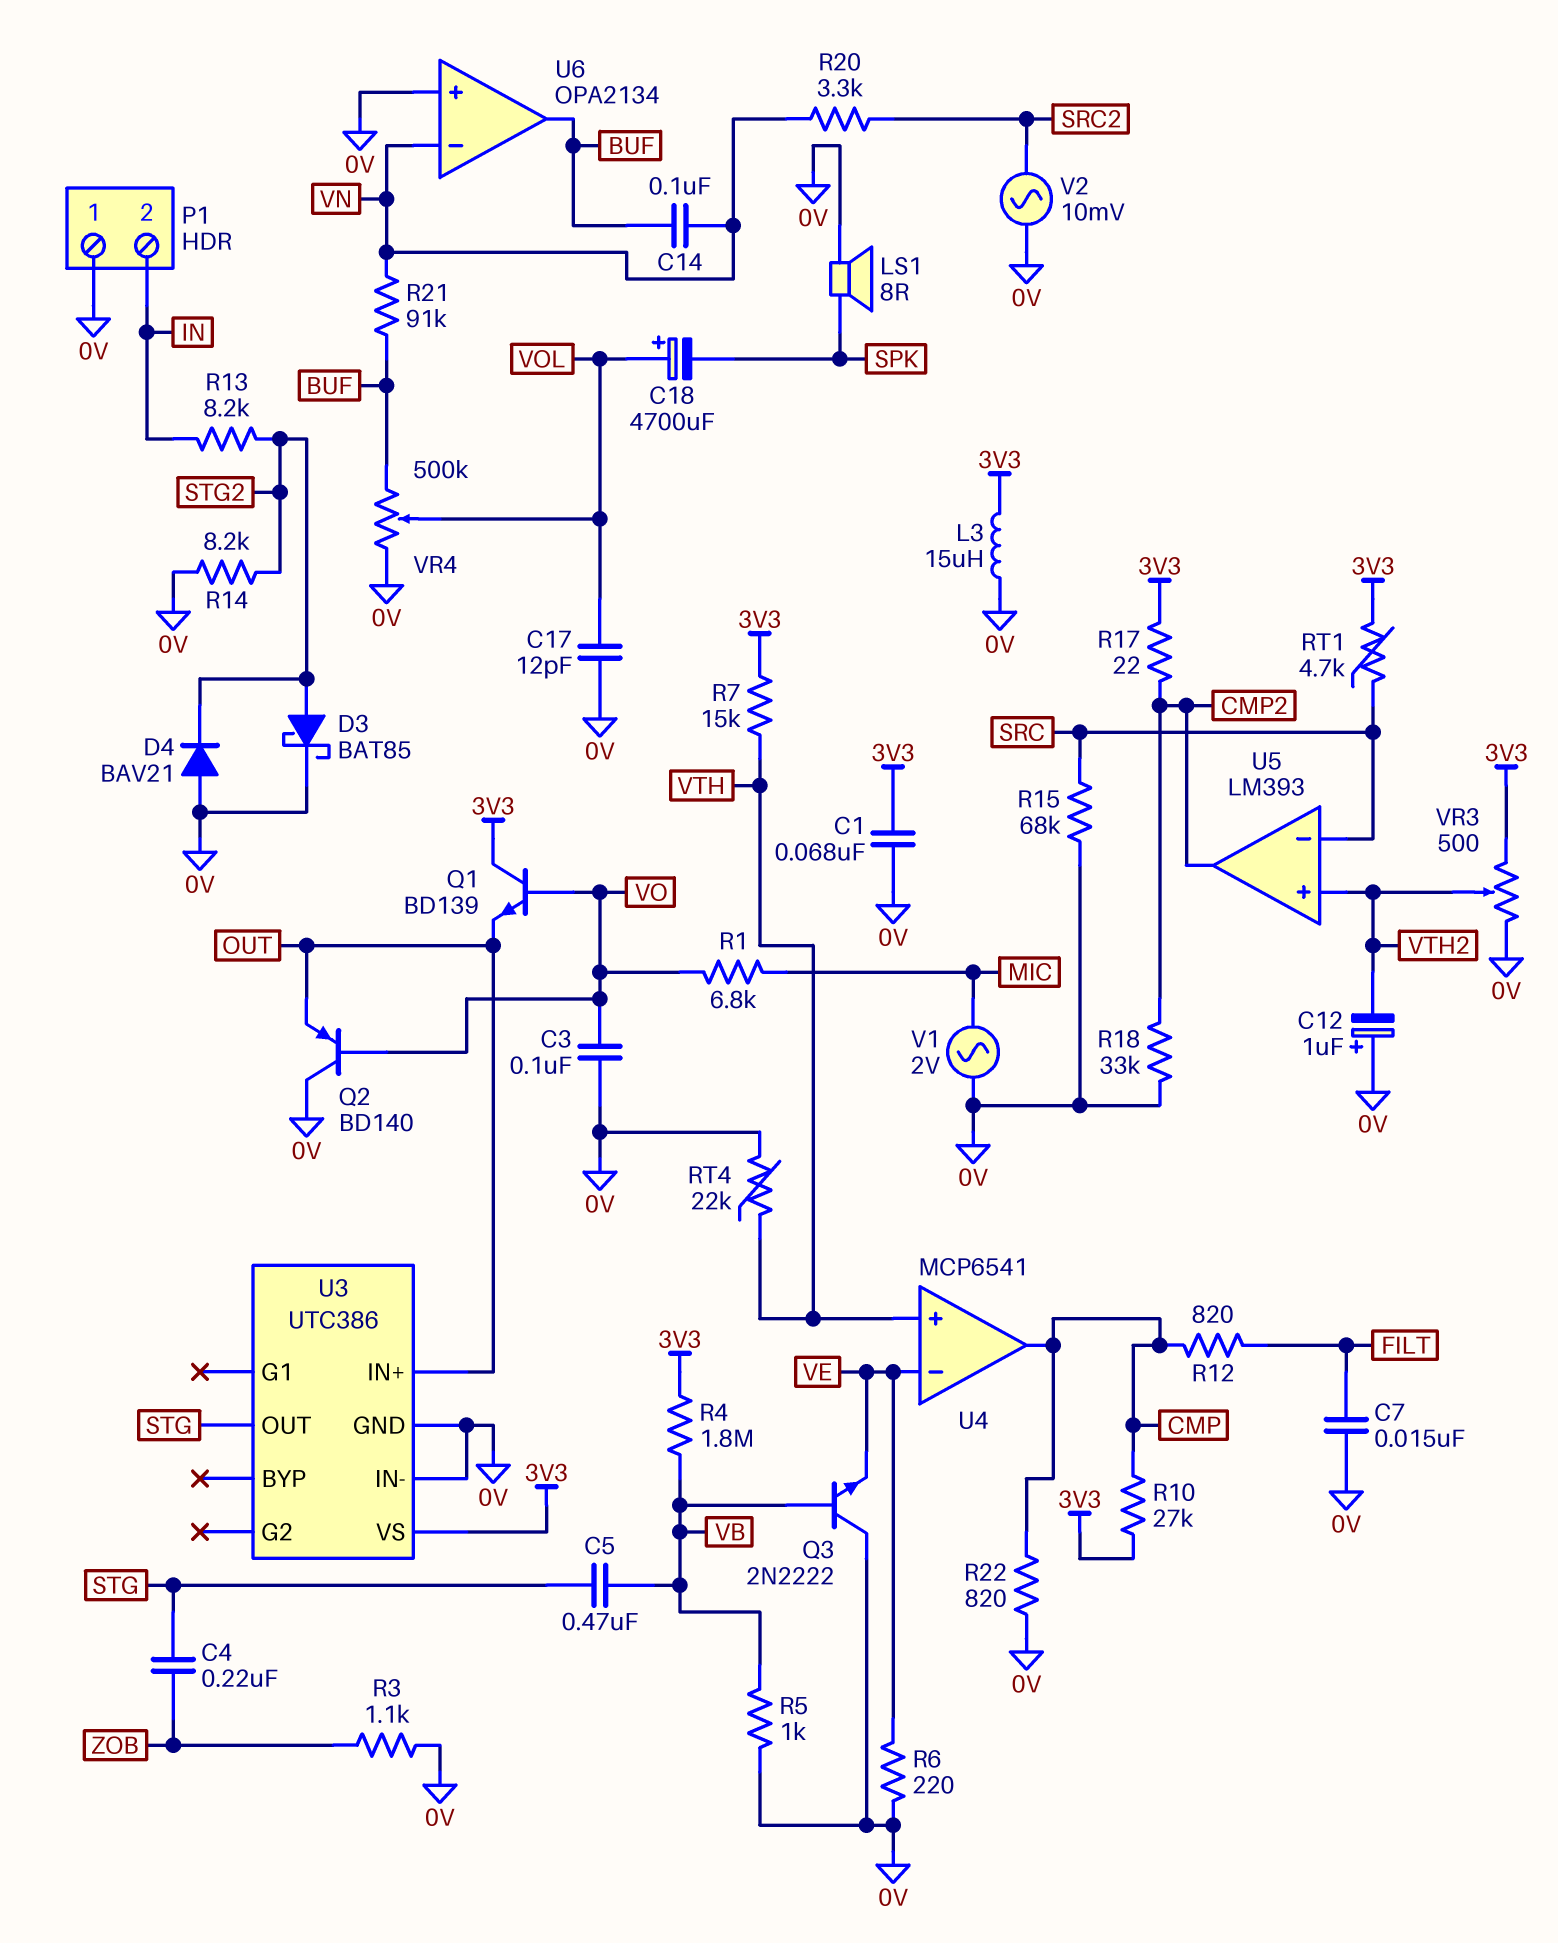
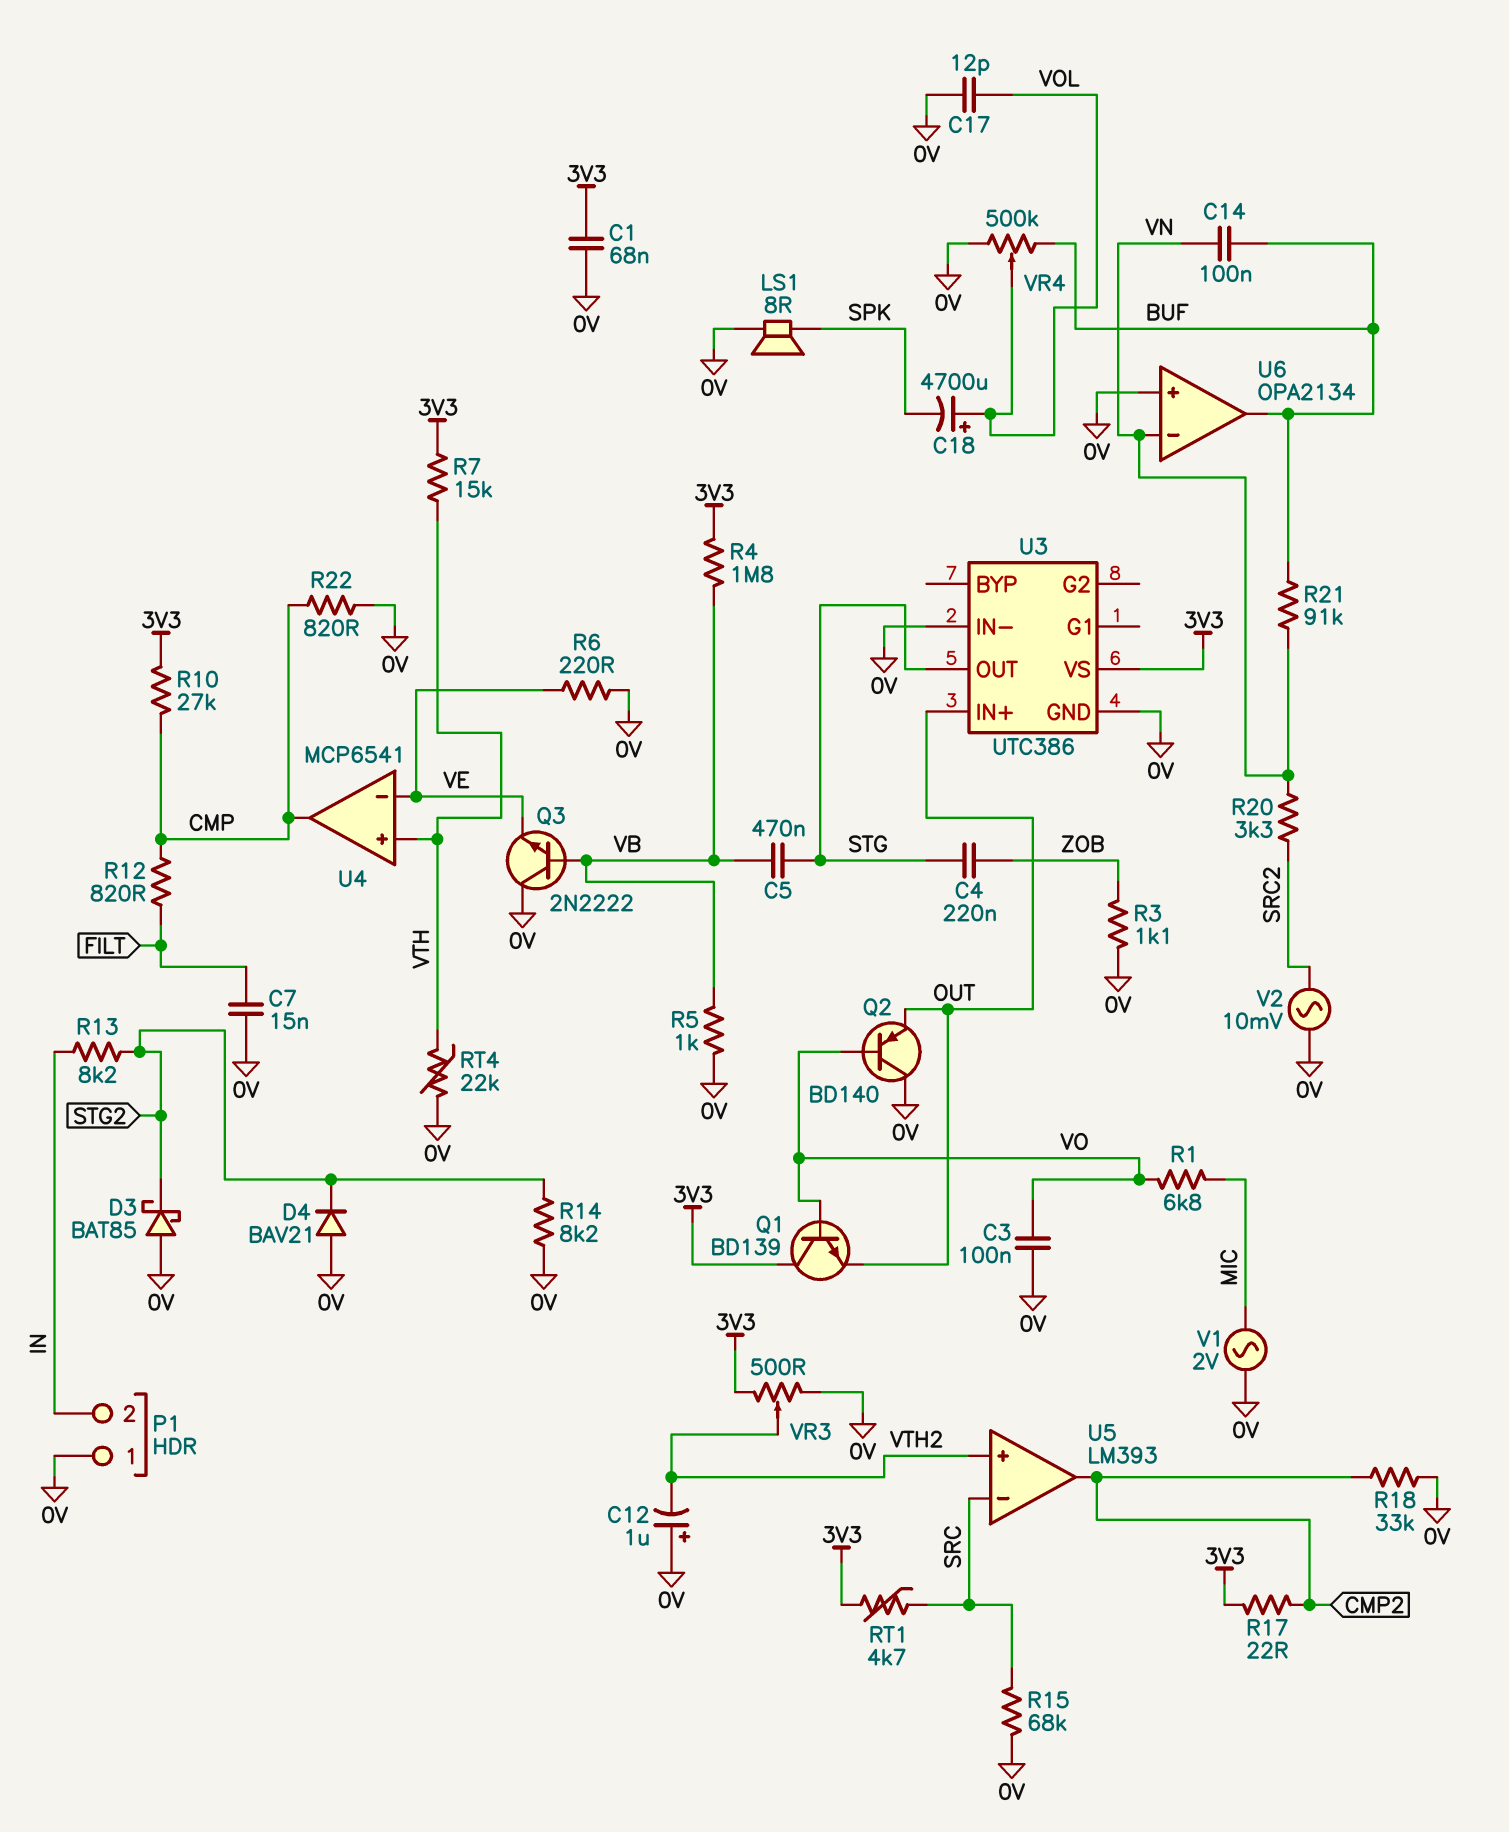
D3: schottky BAT85 (A STG2, K 0V) -> schottky BAT85 (A 0V, K STG2)
L3: 15uH (0V, 3V3) -> none

